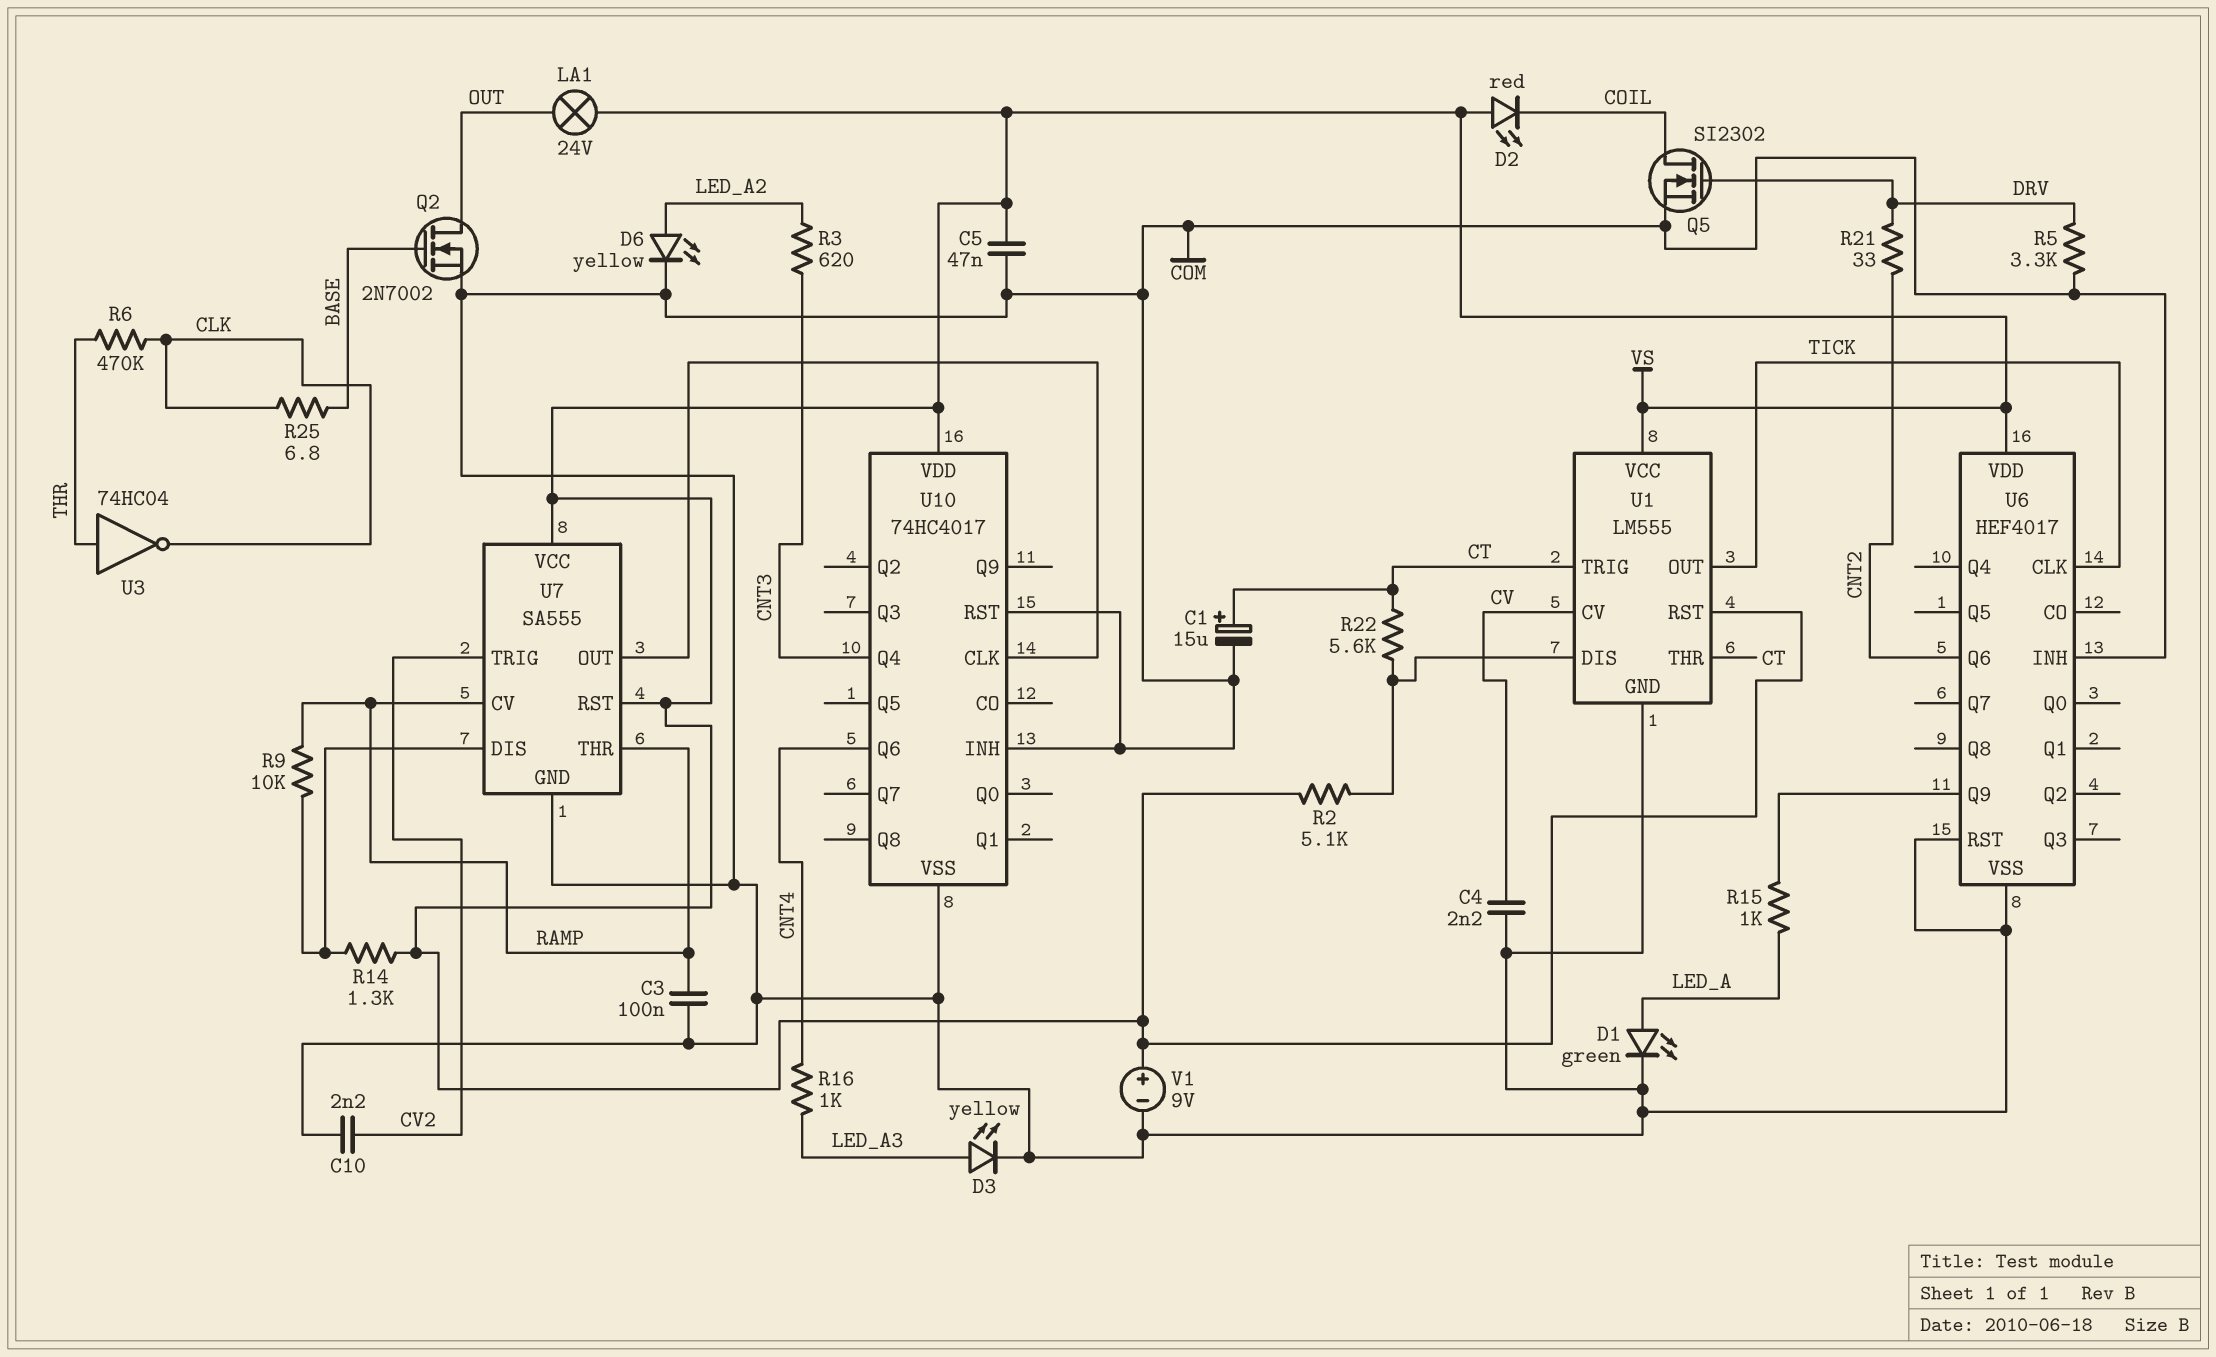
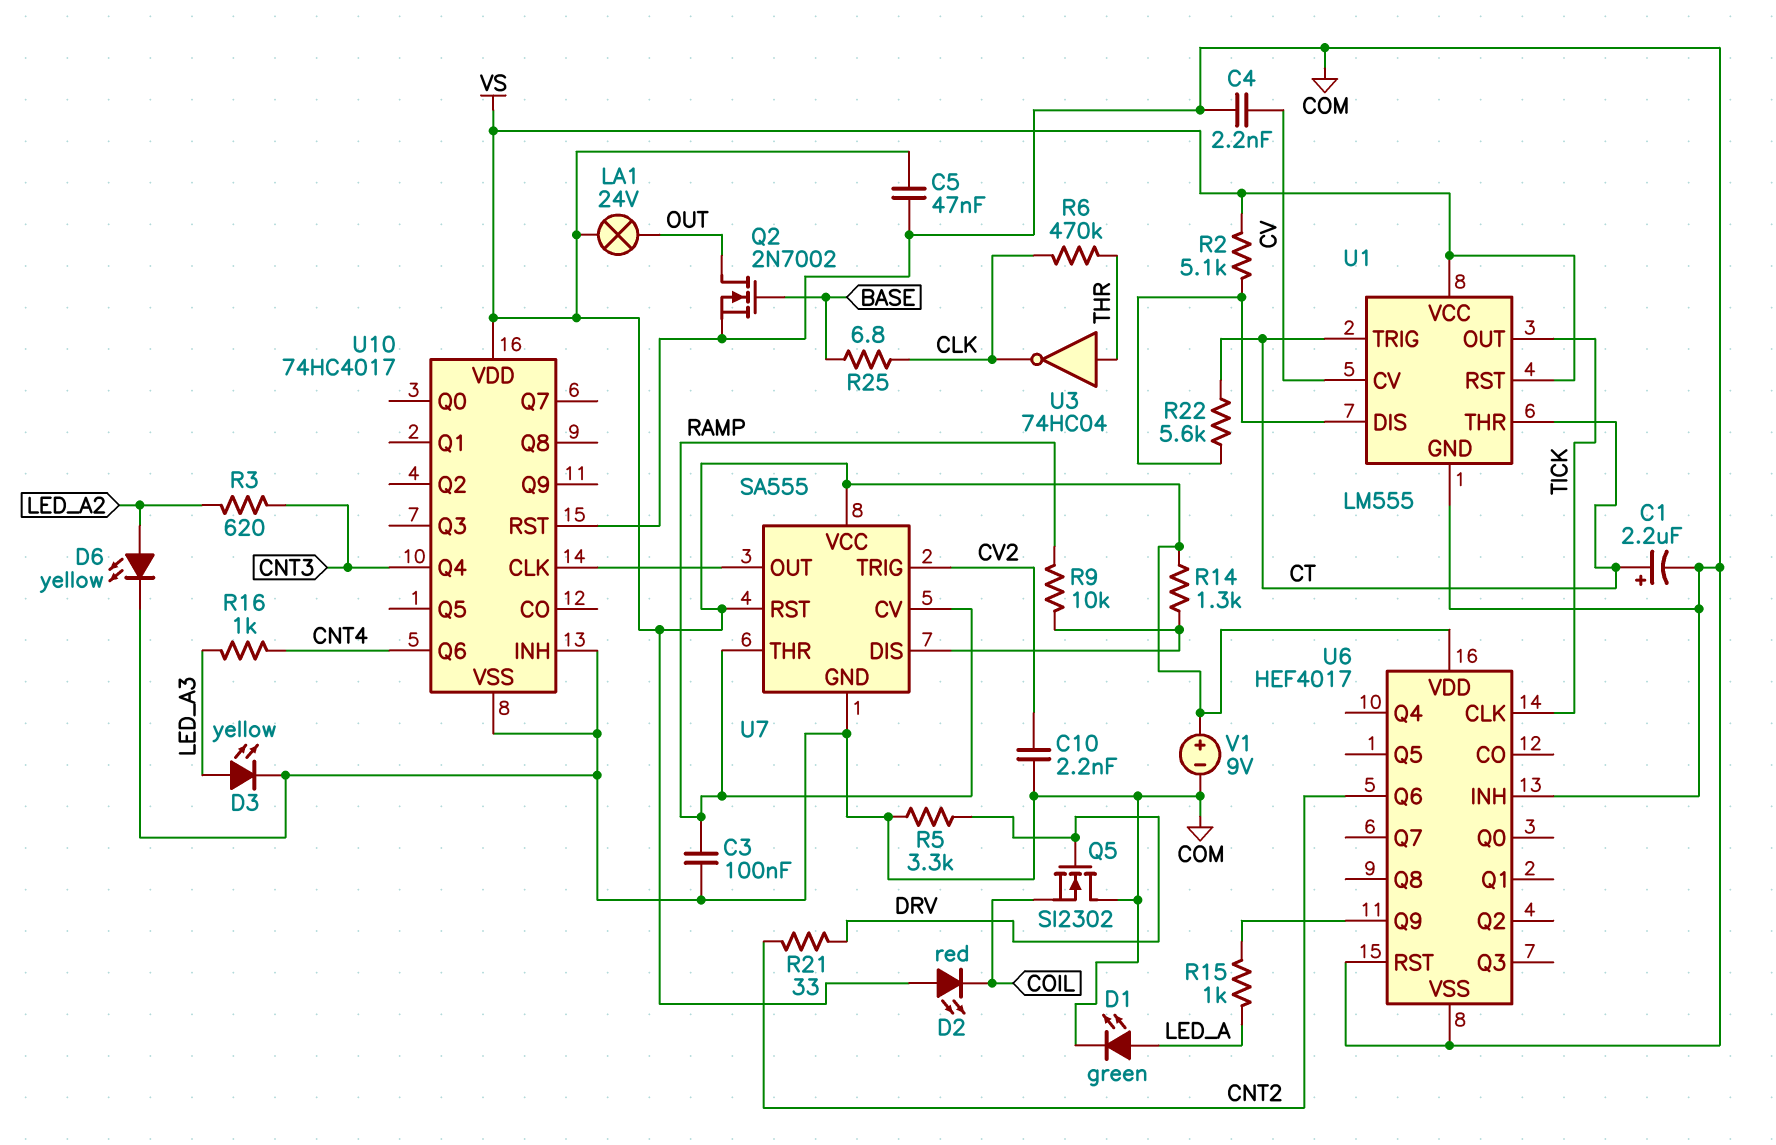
C1: 15uF (plus CT, minus COM) -> 2.2uF (plus CT, minus COM)
Q5: NMOS SI2302 (G DRV, D COIL, S COM) -> NMOS SI2302 (G DRV, D COM, S COIL)

